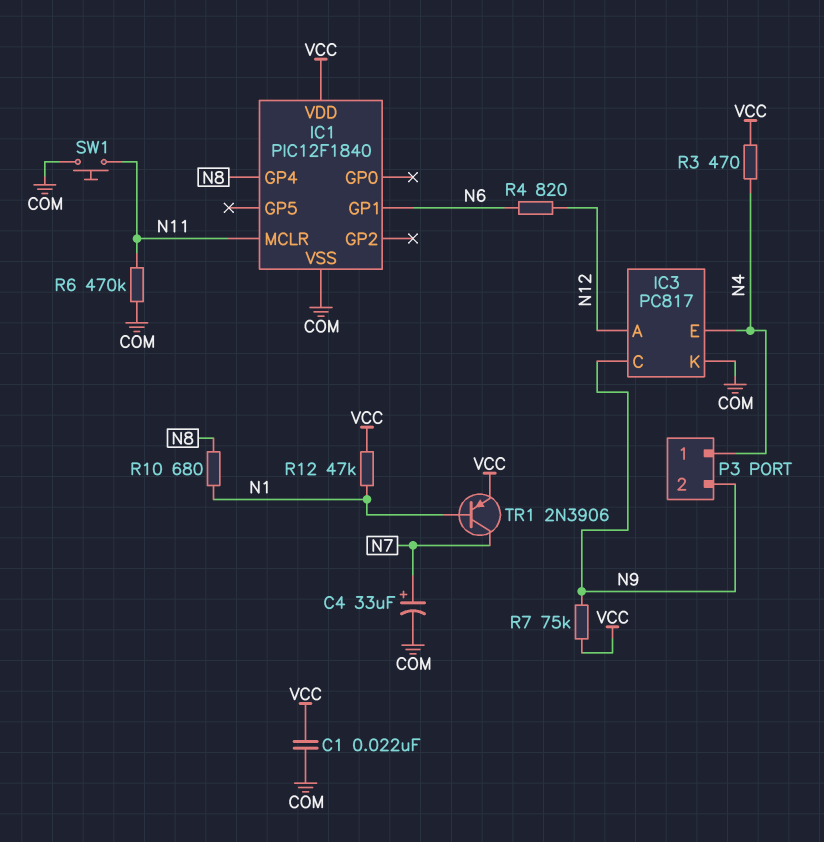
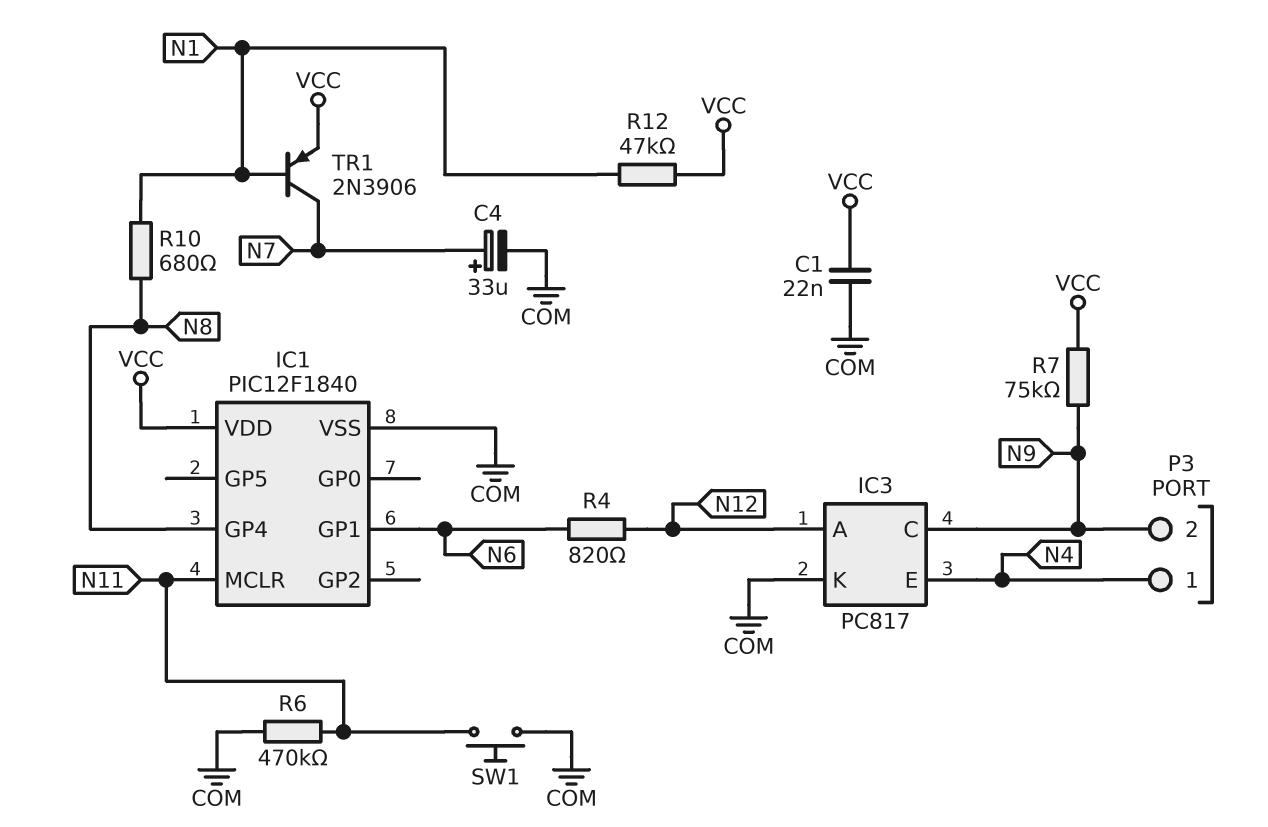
R3: 470 (N4, VCC) -> none

